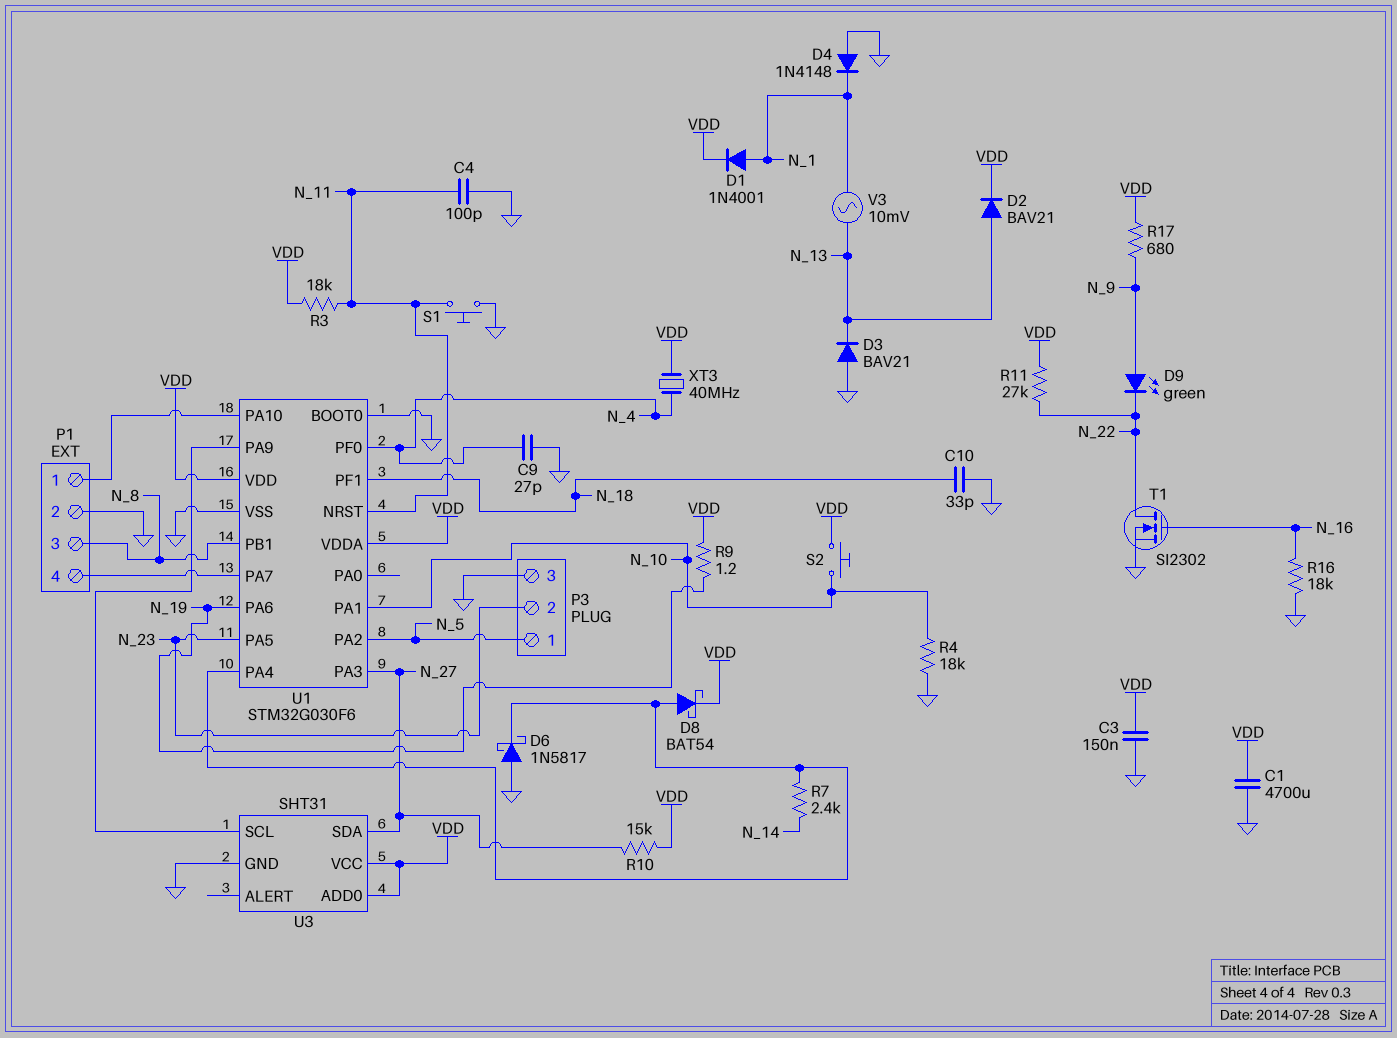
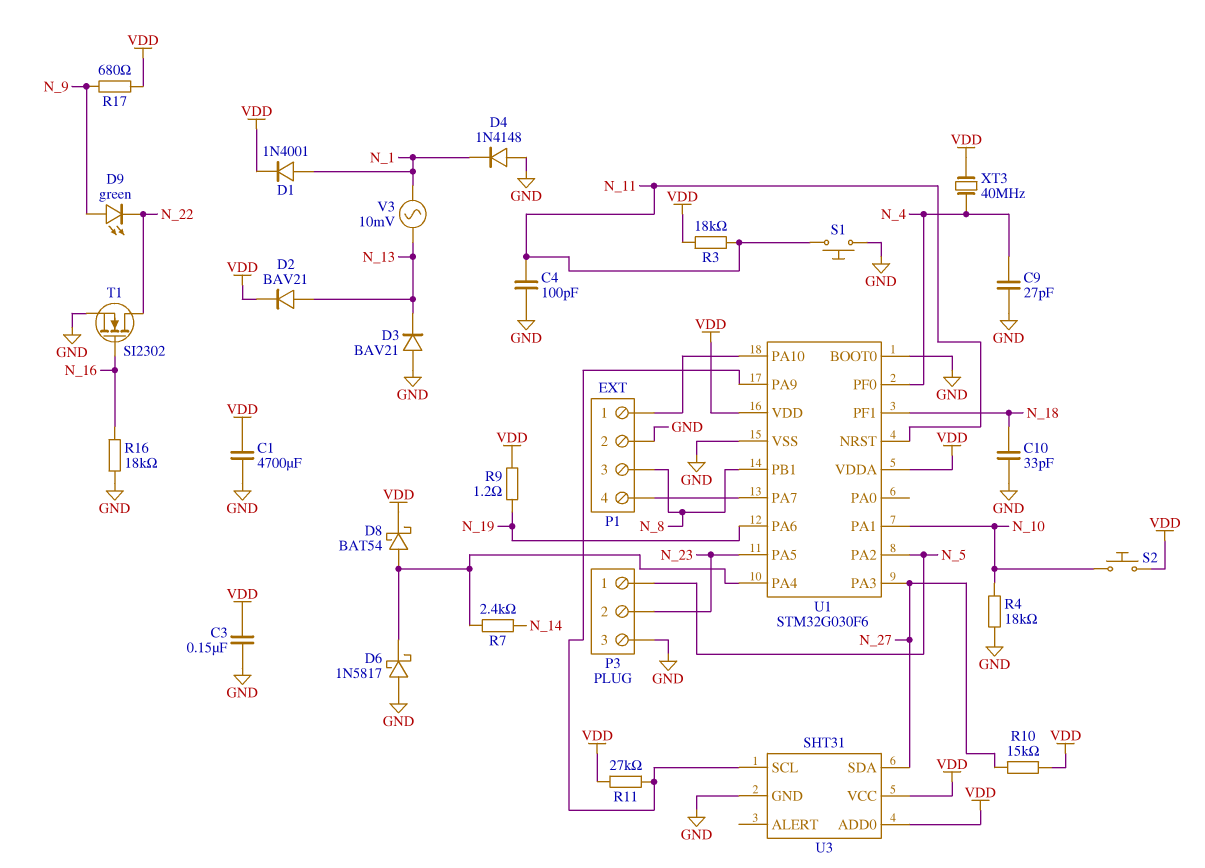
R11: 27k (N_22, VDD) -> 27k (U1/PA9, VDD)

